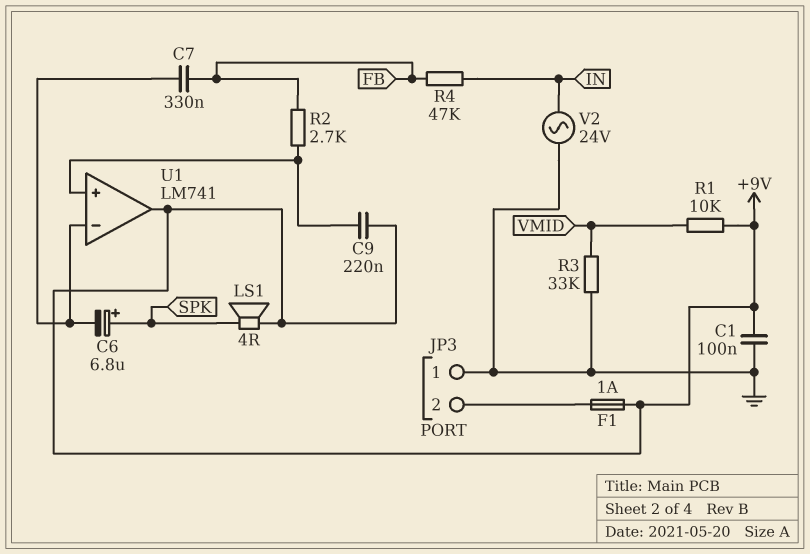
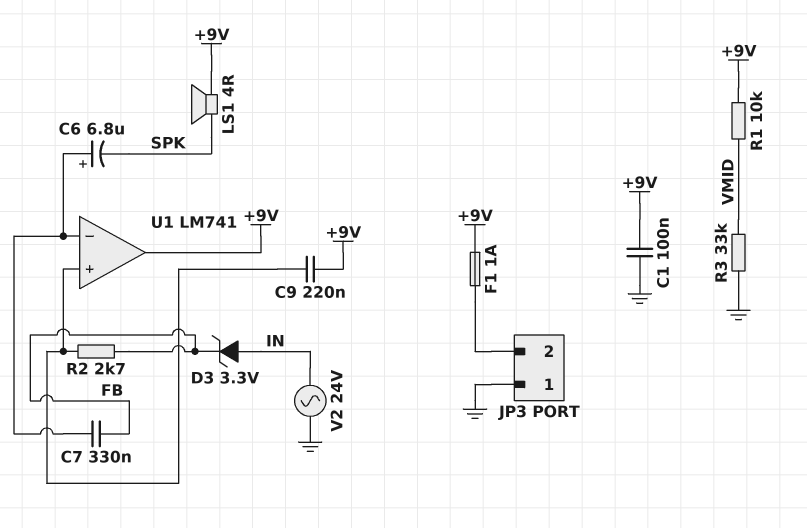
C6: 6.8uF (plus SPK, minus U1/in-) -> 6.8uF (plus U1/in-, minus SPK)
D3: none -> zener 3.3V (A IN, K FB)
R4: 47k (FB, IN) -> none

